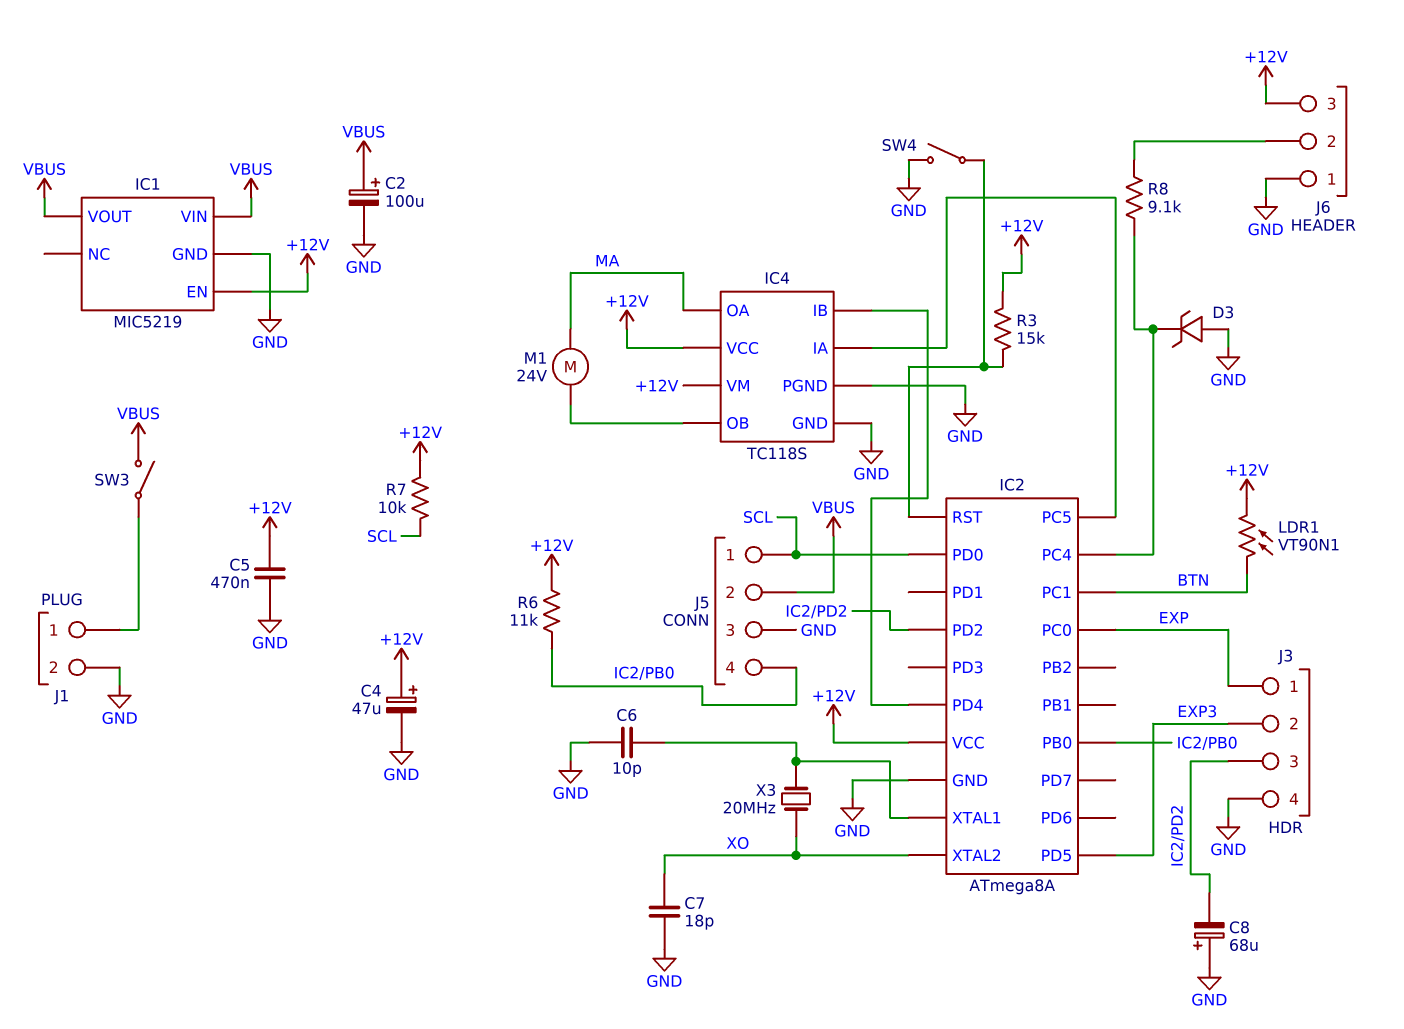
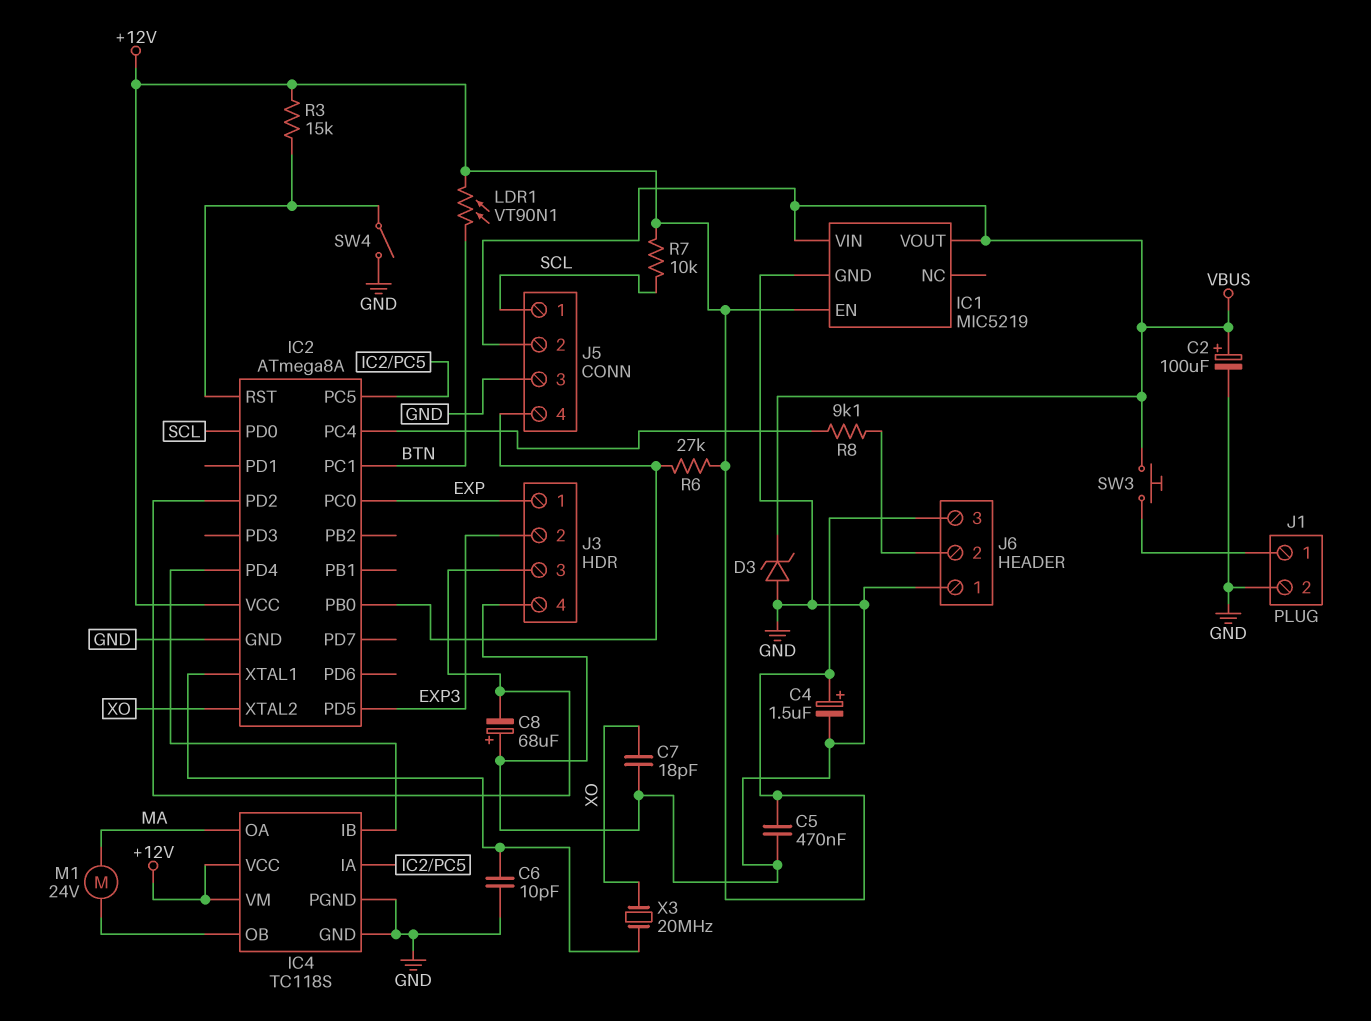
C4: 47uF (plus +12V, minus GND) -> 1.5uF (plus +12V, minus GND)
D3: zener (A GND, K IC2/PC4) -> zener (A GND, K VBUS)
R6: 11k (+12V, IC2/PB0) -> 27k (+12V, IC2/PB0)
SW3: switch (J1/1, VBUS) -> button (J1/1, VBUS)

